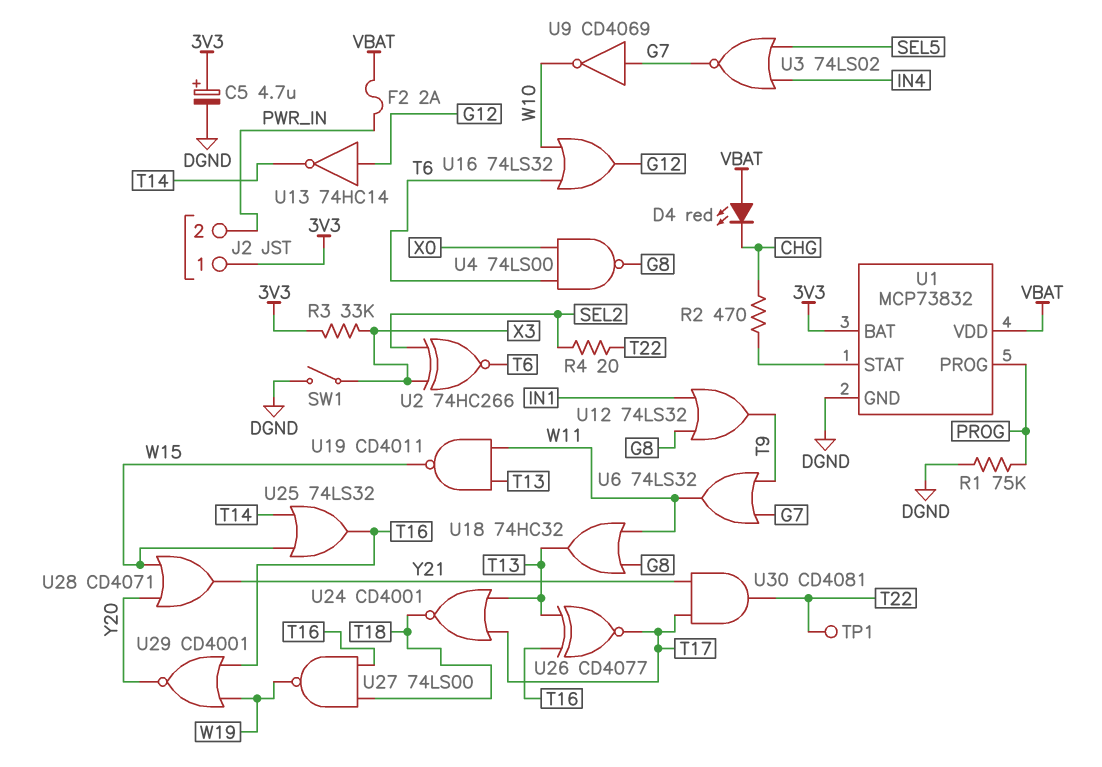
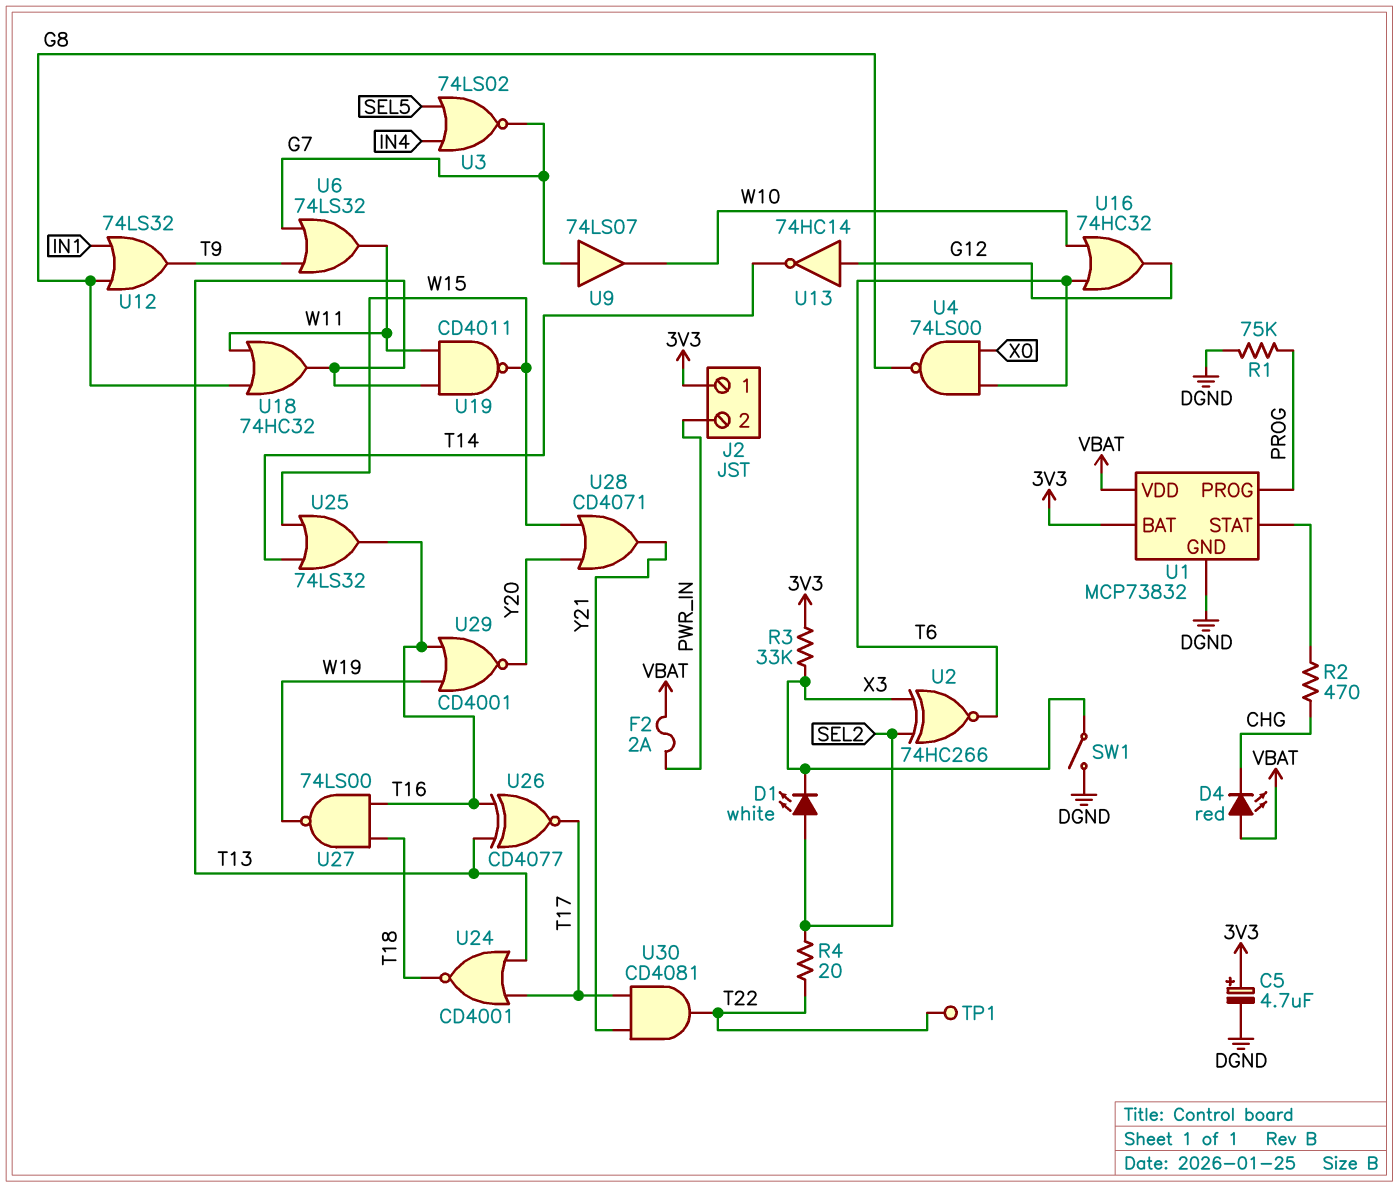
D1: none -> LED white (A SEL2, K X3)
U9: NOT CD4069 (in G7, out W10) -> buffer 74LS07 (in G7, out W10)
U16: OR 74LS32 (in T6, in W10, out G12) -> OR 74HC32 (in T6, in W10, out G12)

